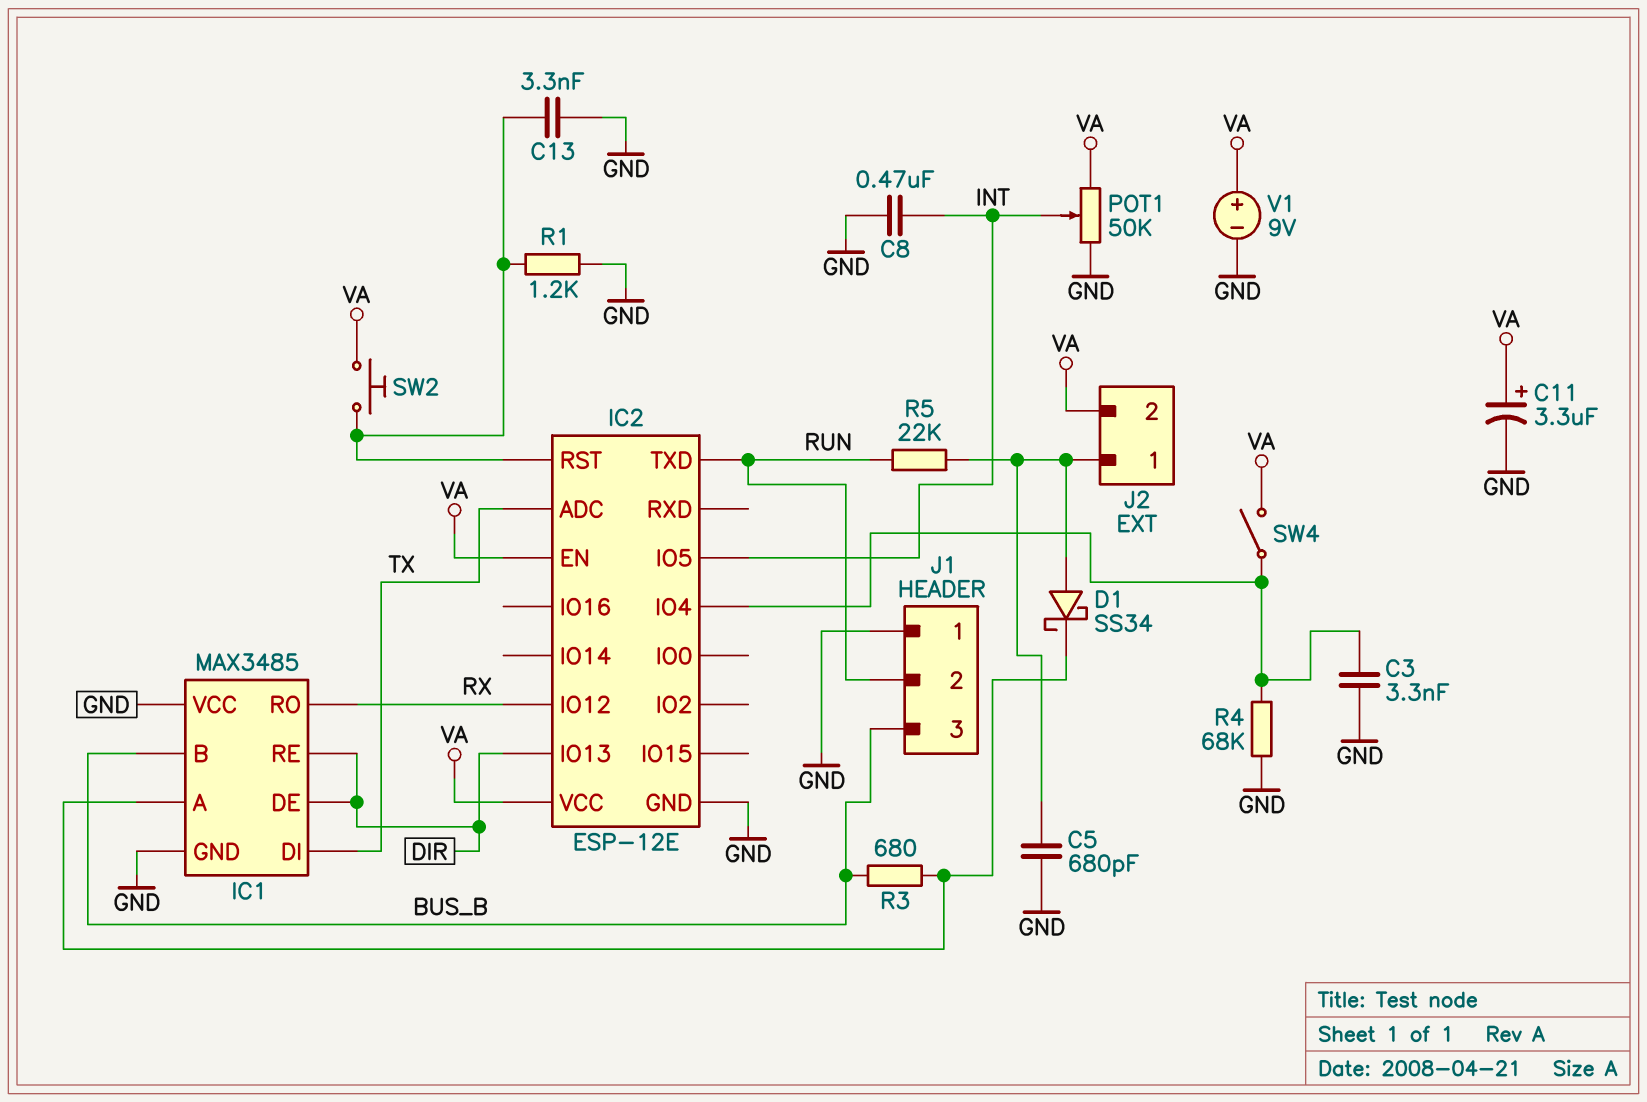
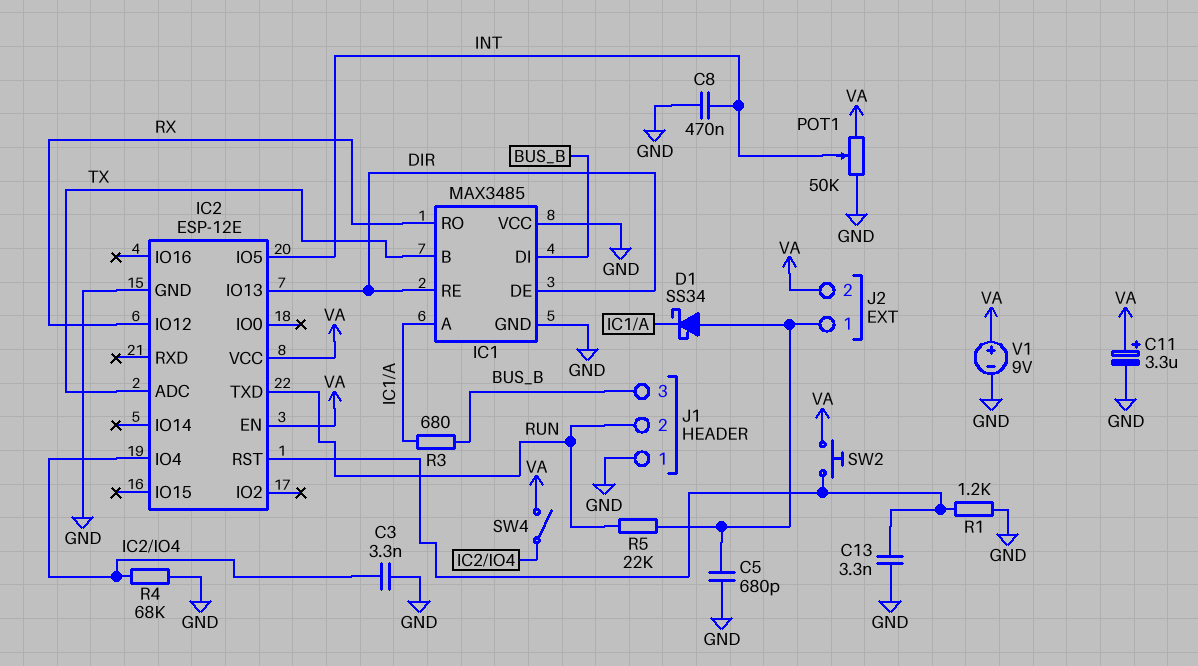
IC1 pin B: BUS_B -> TX
IC1 pin DI: TX -> BUS_B

